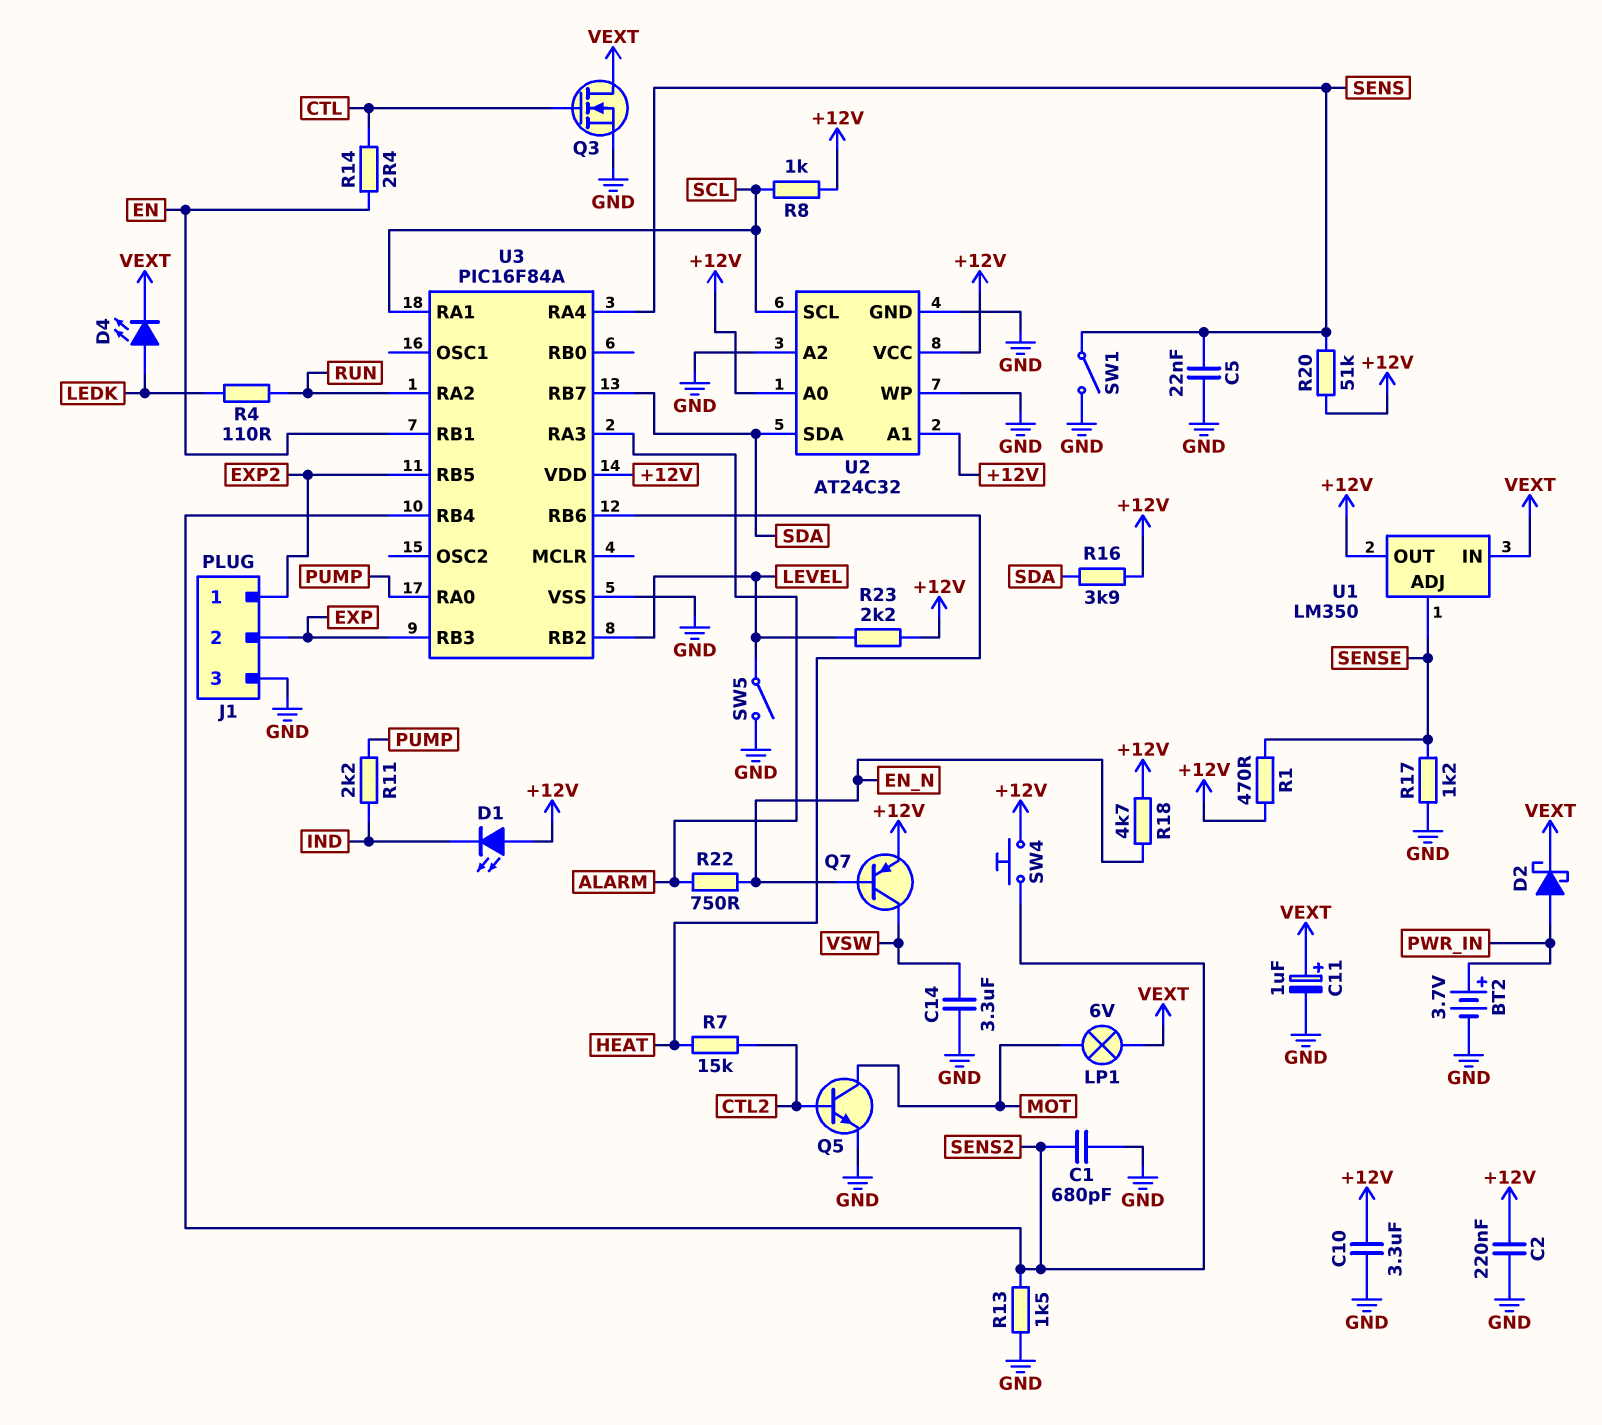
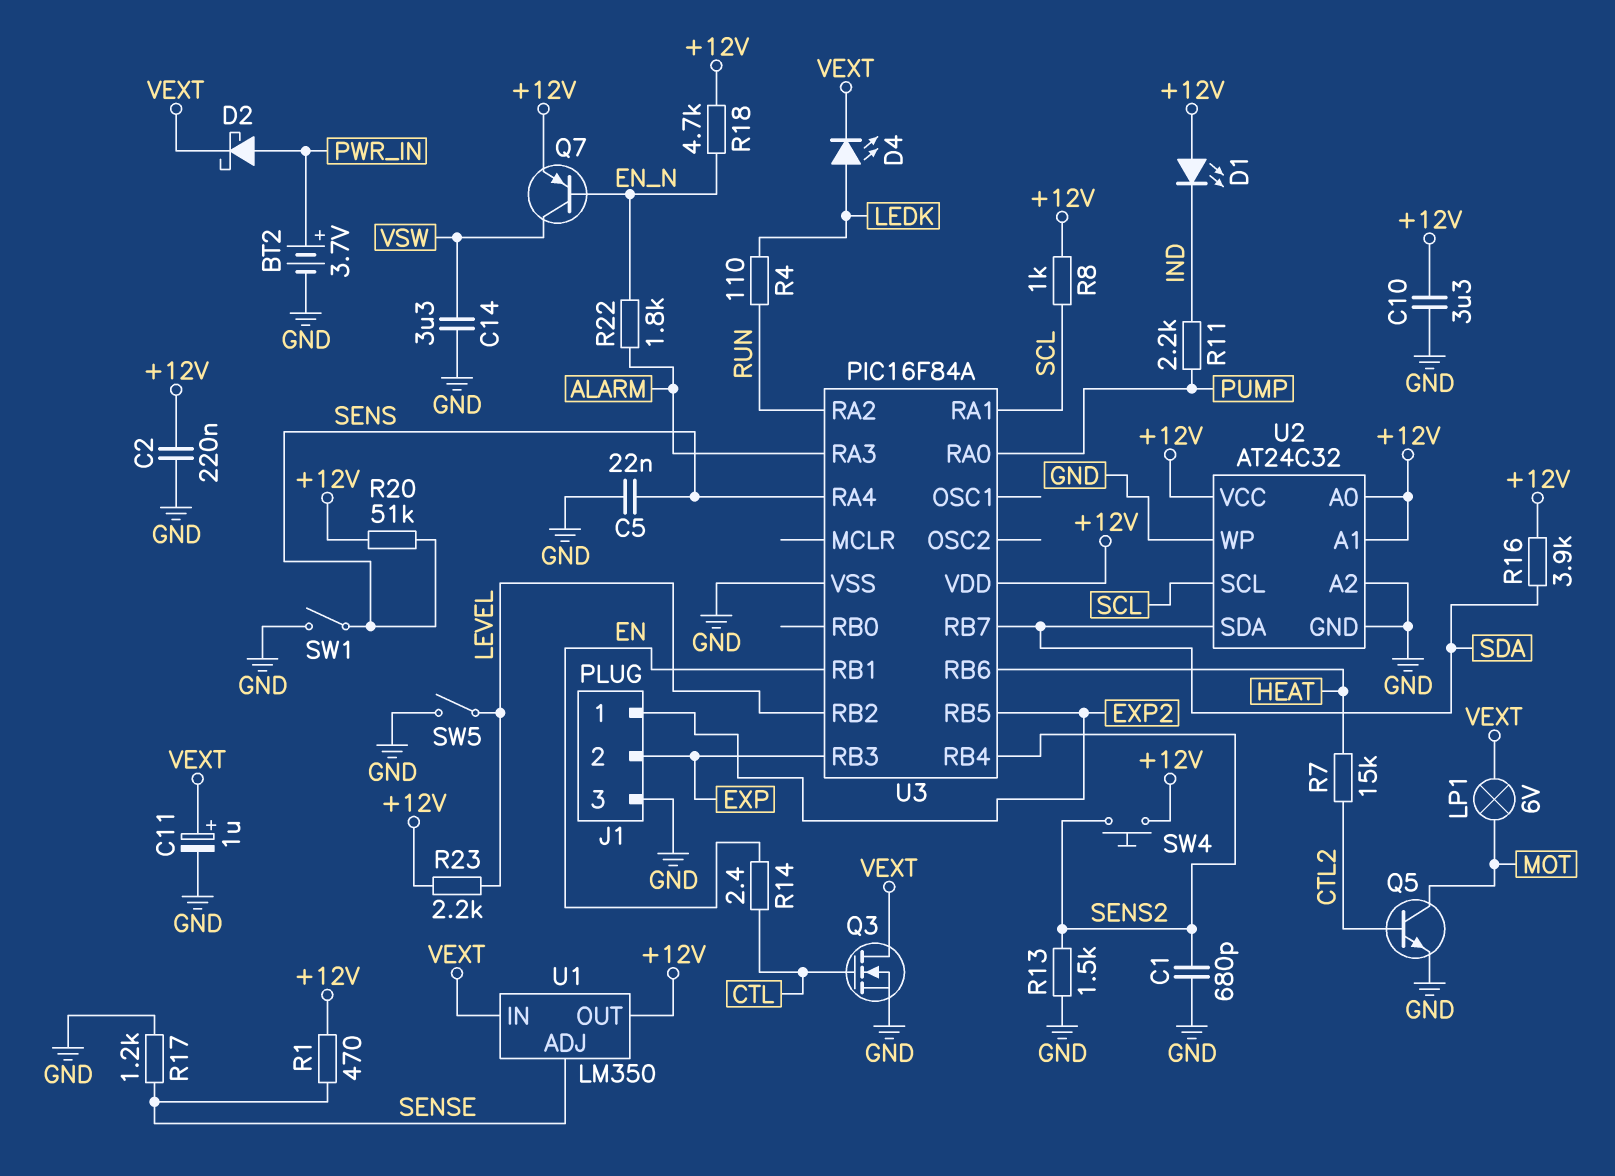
R22: 750 (ALARM, EN_N) -> 1.8k (ALARM, EN_N)

